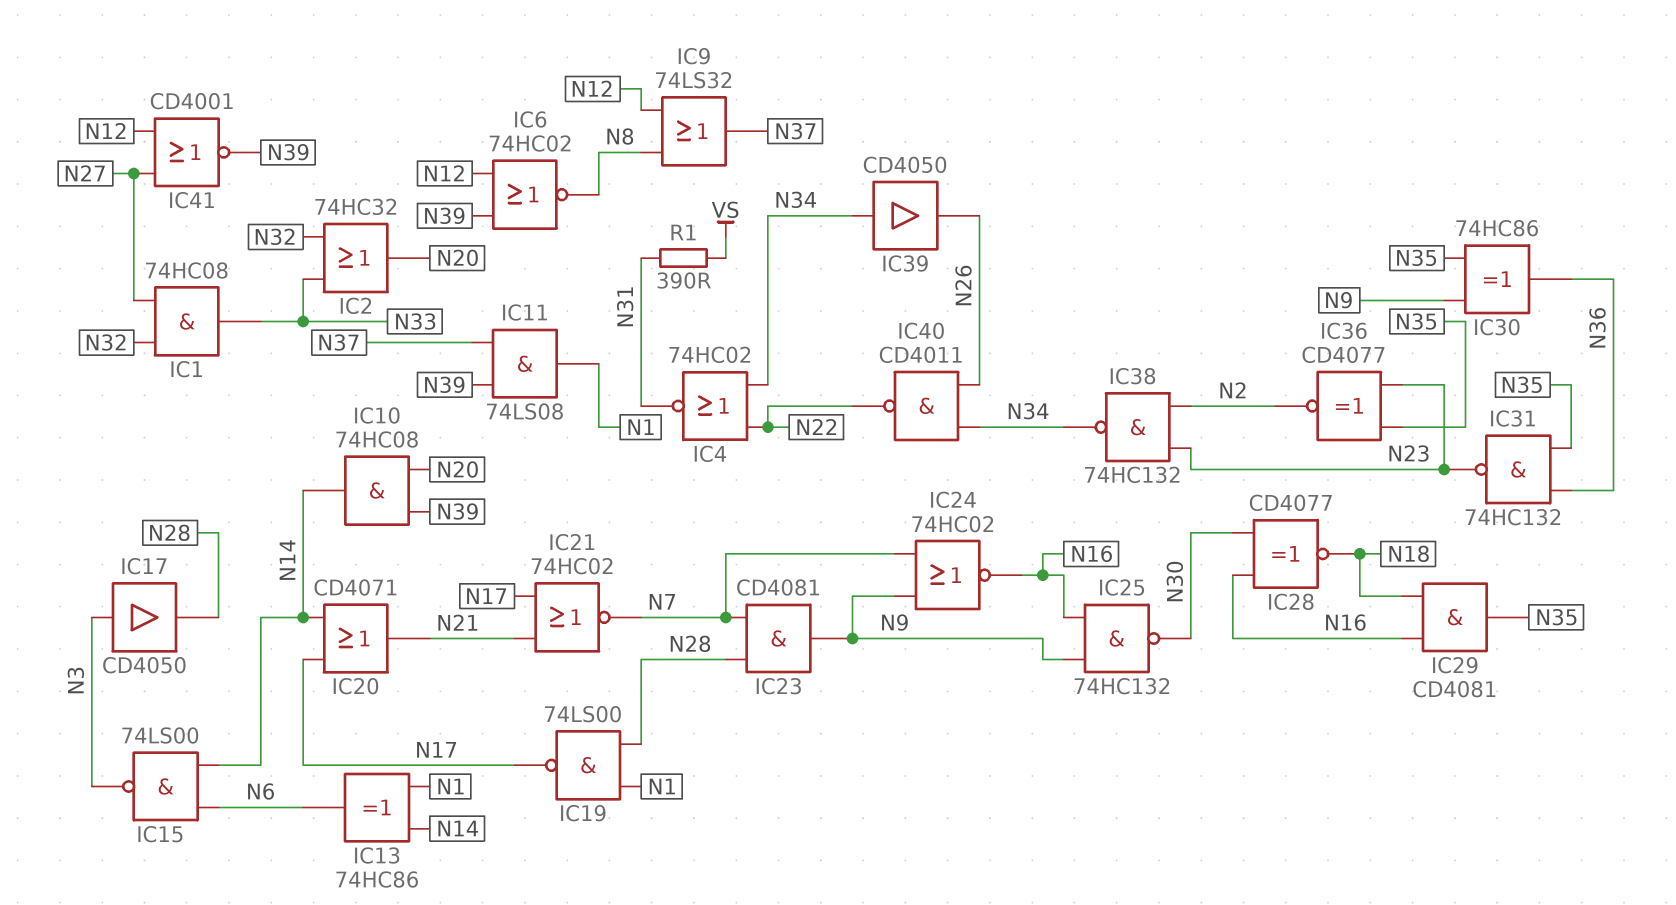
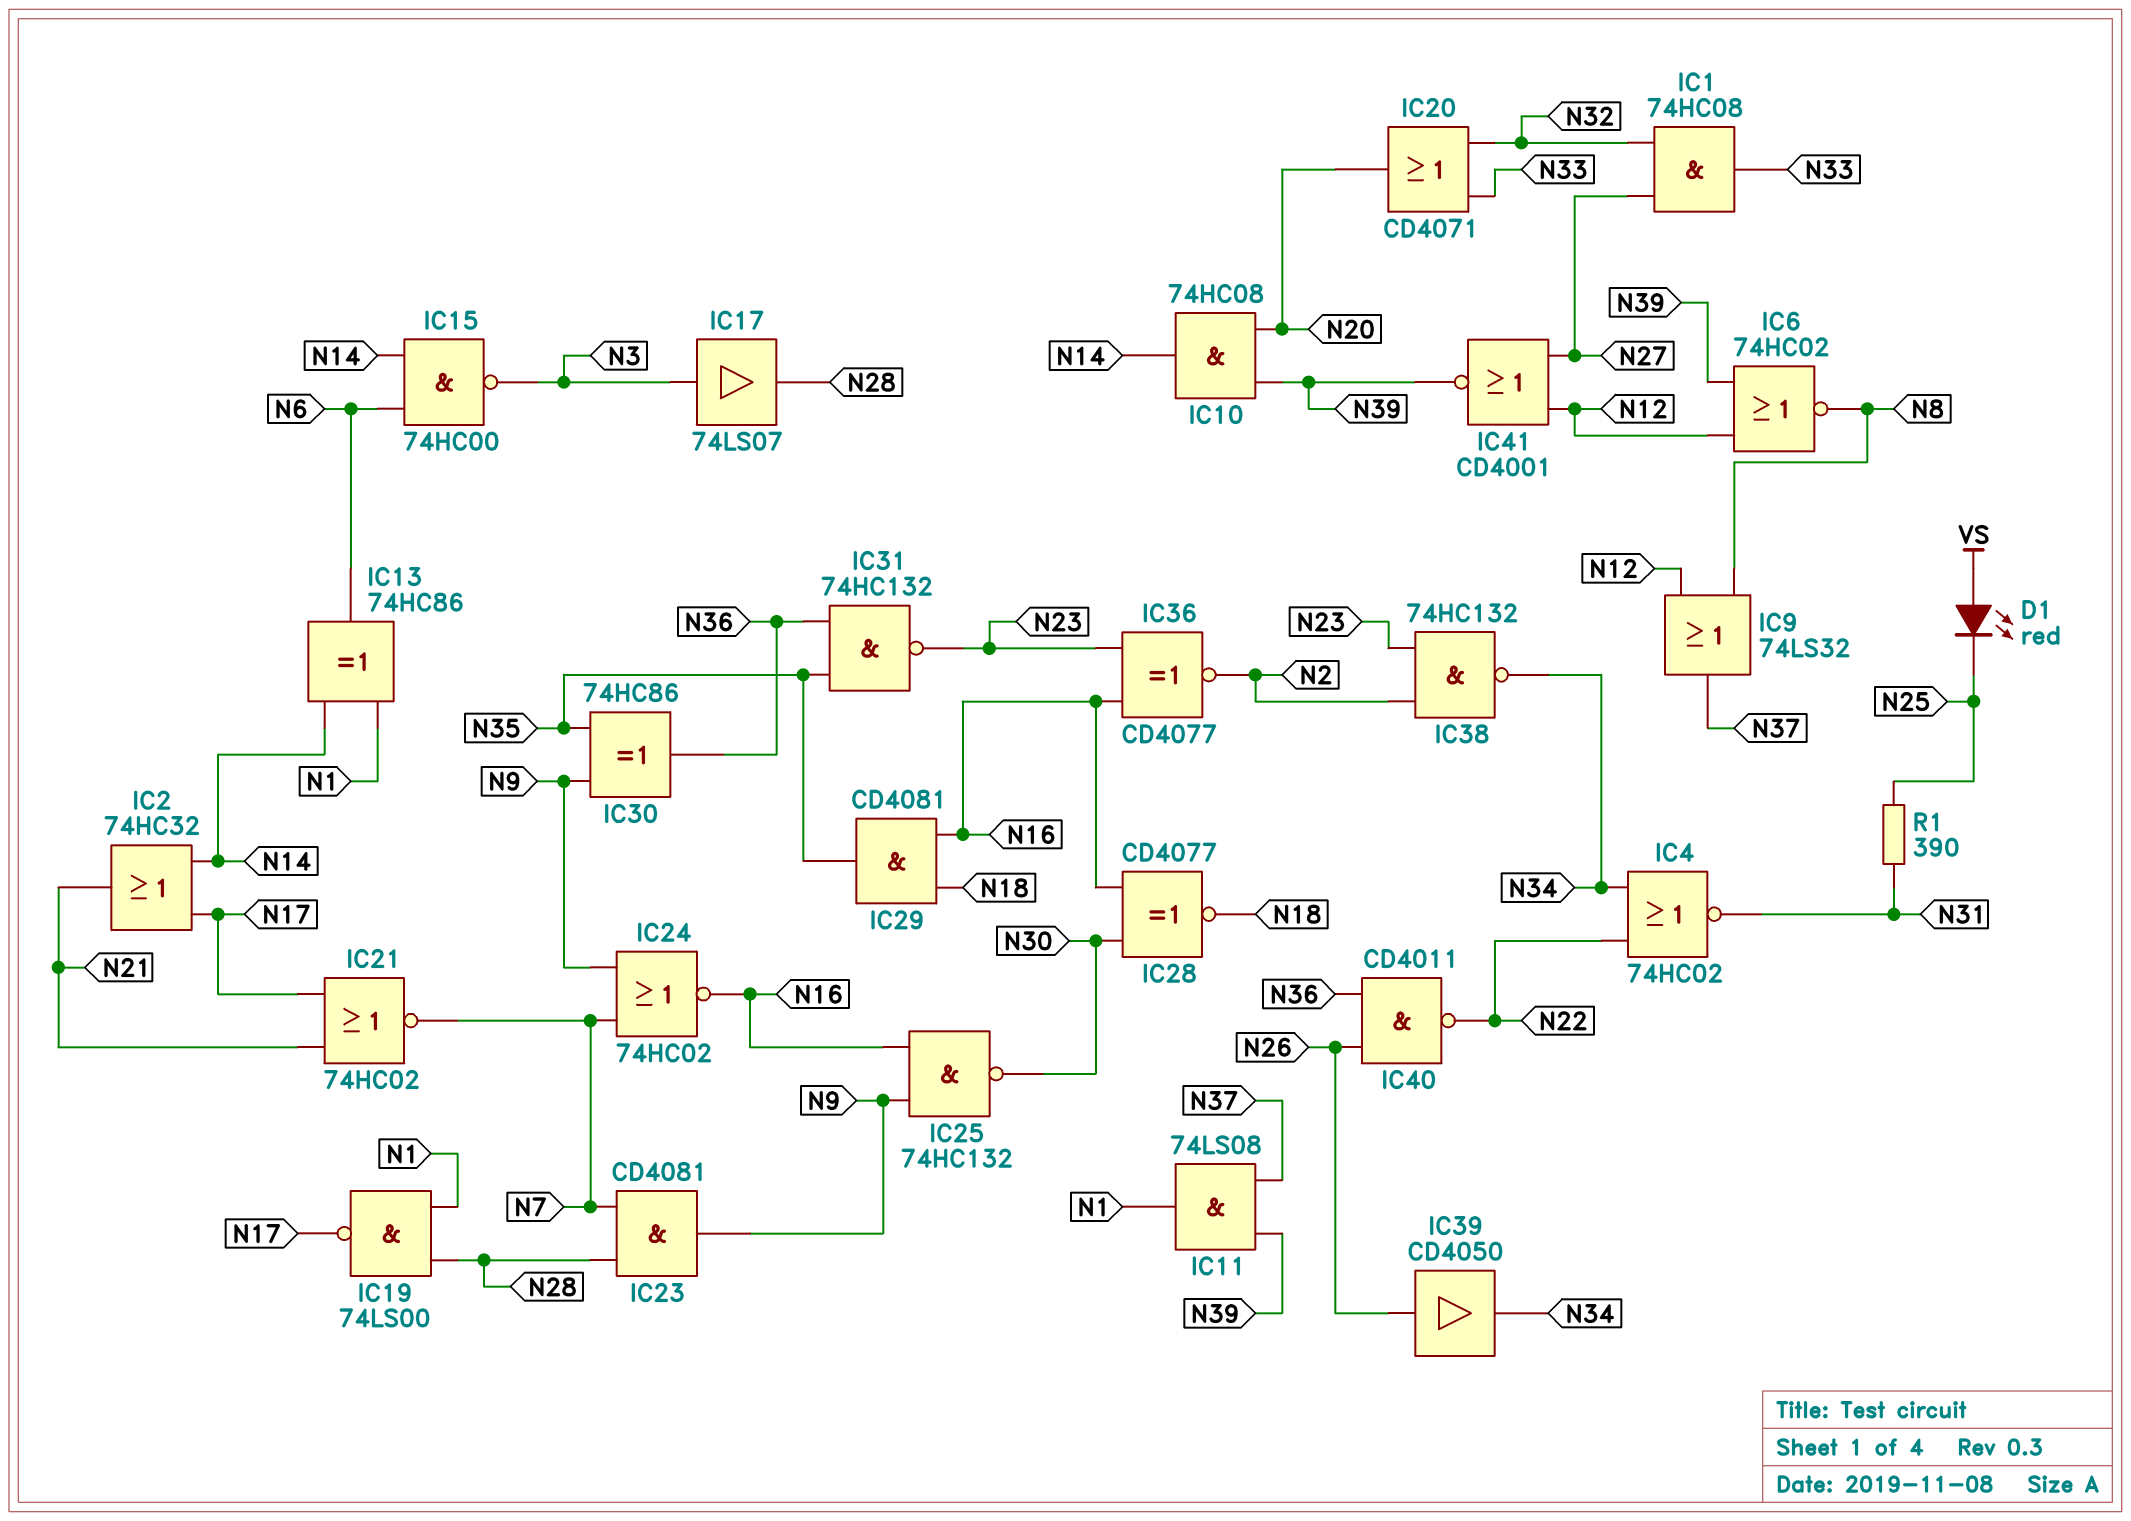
D1: none -> LED red (A VS, K N25)
IC2: OR 74HC32 (in N32, in N33, out N20) -> OR 74HC32 (in N14, in N17, out N21)
IC15: NAND 74LS00 (in N6, in N14, out N3) -> NAND 74HC00 (in N6, in N14, out N3)
IC17: buffer CD4050 (in N3, out N28) -> buffer 74LS07 (in N3, out N28)
IC20: OR CD4071 (in N14, in N17, out N21) -> OR CD4071 (in N32, in N33, out N20)
IC36: XNOR CD4077 (in N23, in N35, out N2) -> XNOR CD4077 (in N16, in N23, out N2)
IC39: buffer CD4050 (in N34, out N26) -> buffer CD4050 (in N26, out N34)
IC40: NAND CD4011 (in N26, in N34, out N22) -> NAND CD4011 (in N26, in N36, out N22)
R1: 390 (N31, VS) -> 390 (N25, N31)

